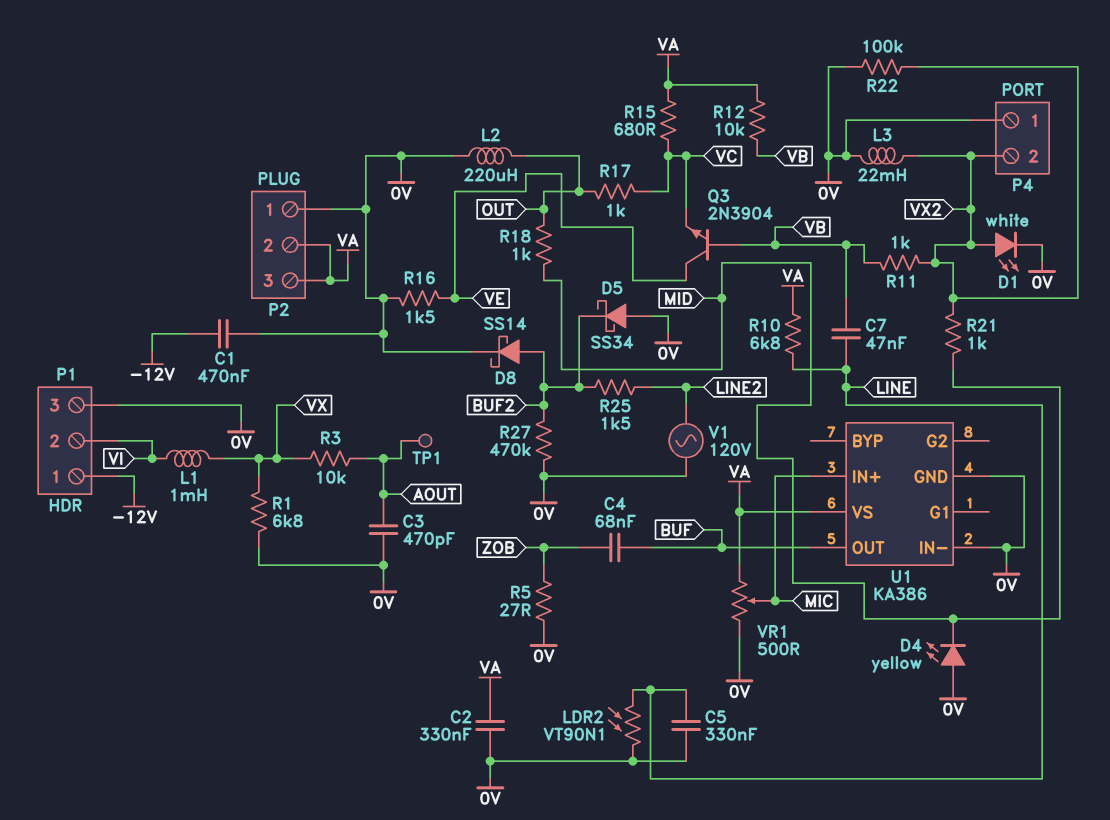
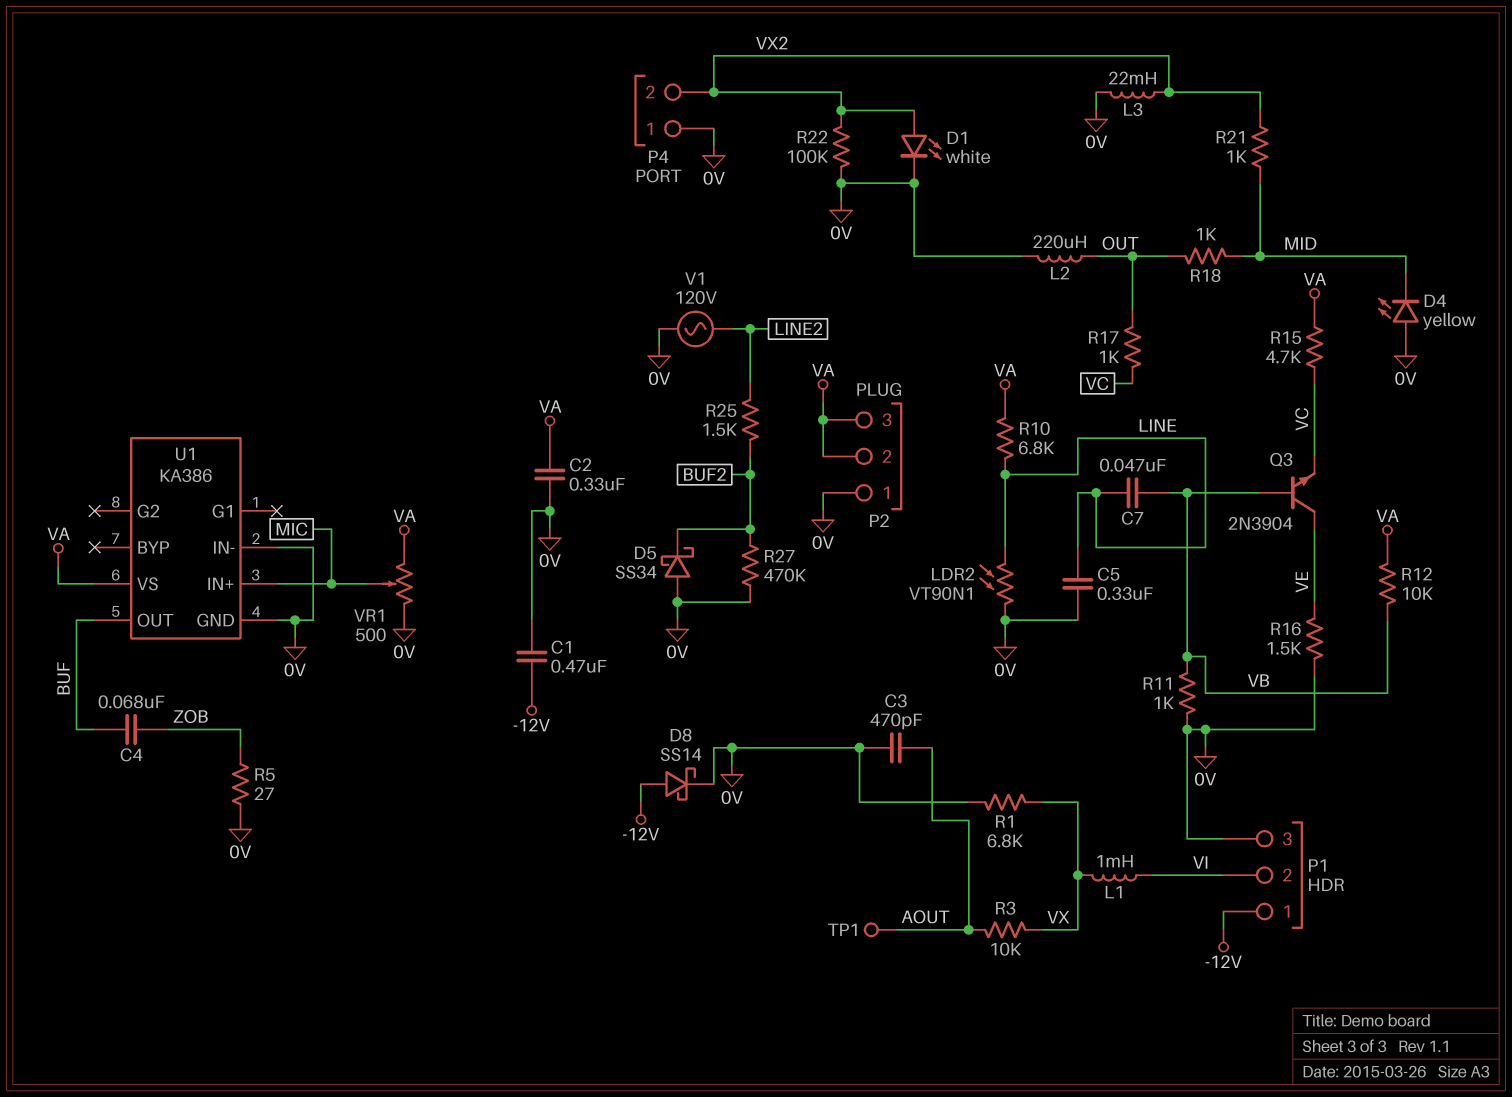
D8: schottky SS14 (A BUF2, K 0V) -> schottky SS14 (A -12V, K 0V)
R11: 1k (VB, VX2) -> 1k (0V, VB)
R15: 680 (VA, VC) -> 4.7k (VA, VC)

